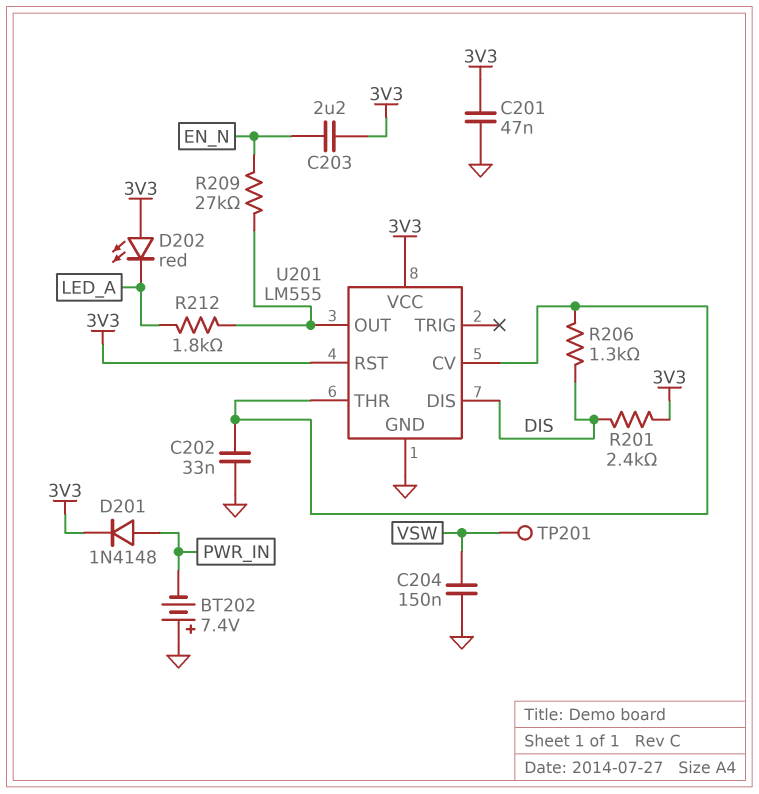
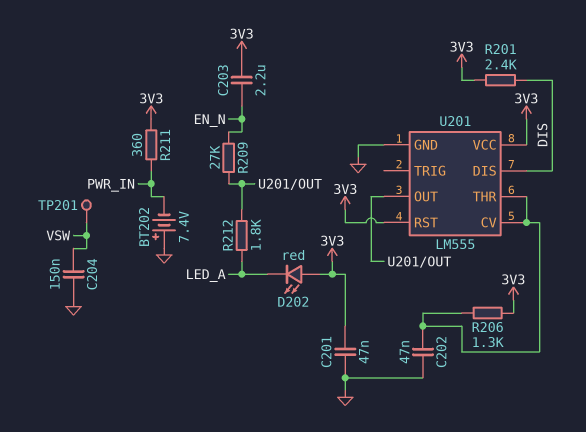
C202: 33nF (GND, U201/CV) -> 47nF (GND, U201/CV)
D201: diode 1N4148 (A PWR_IN, K 3V3) -> none
R206: 1.3k (DIS, U201/CV) -> 1.3k (3V3, U201/CV)
R211: none -> 360 (3V3, PWR_IN)

